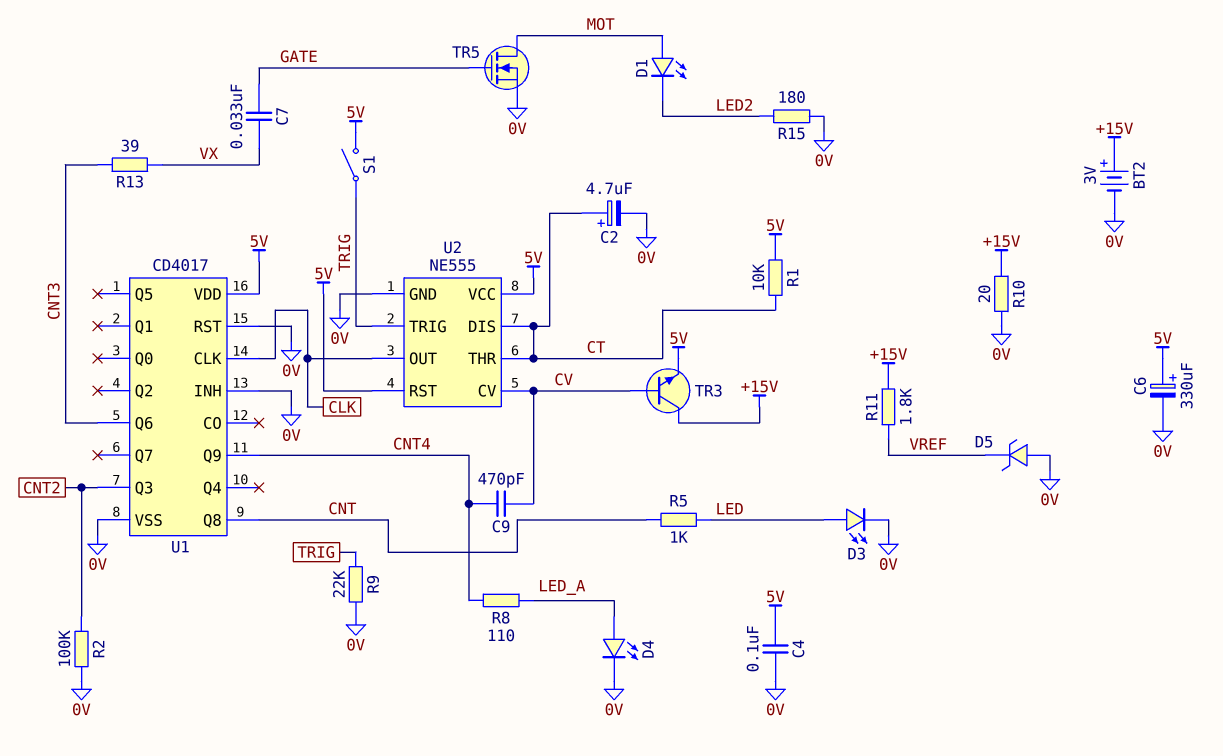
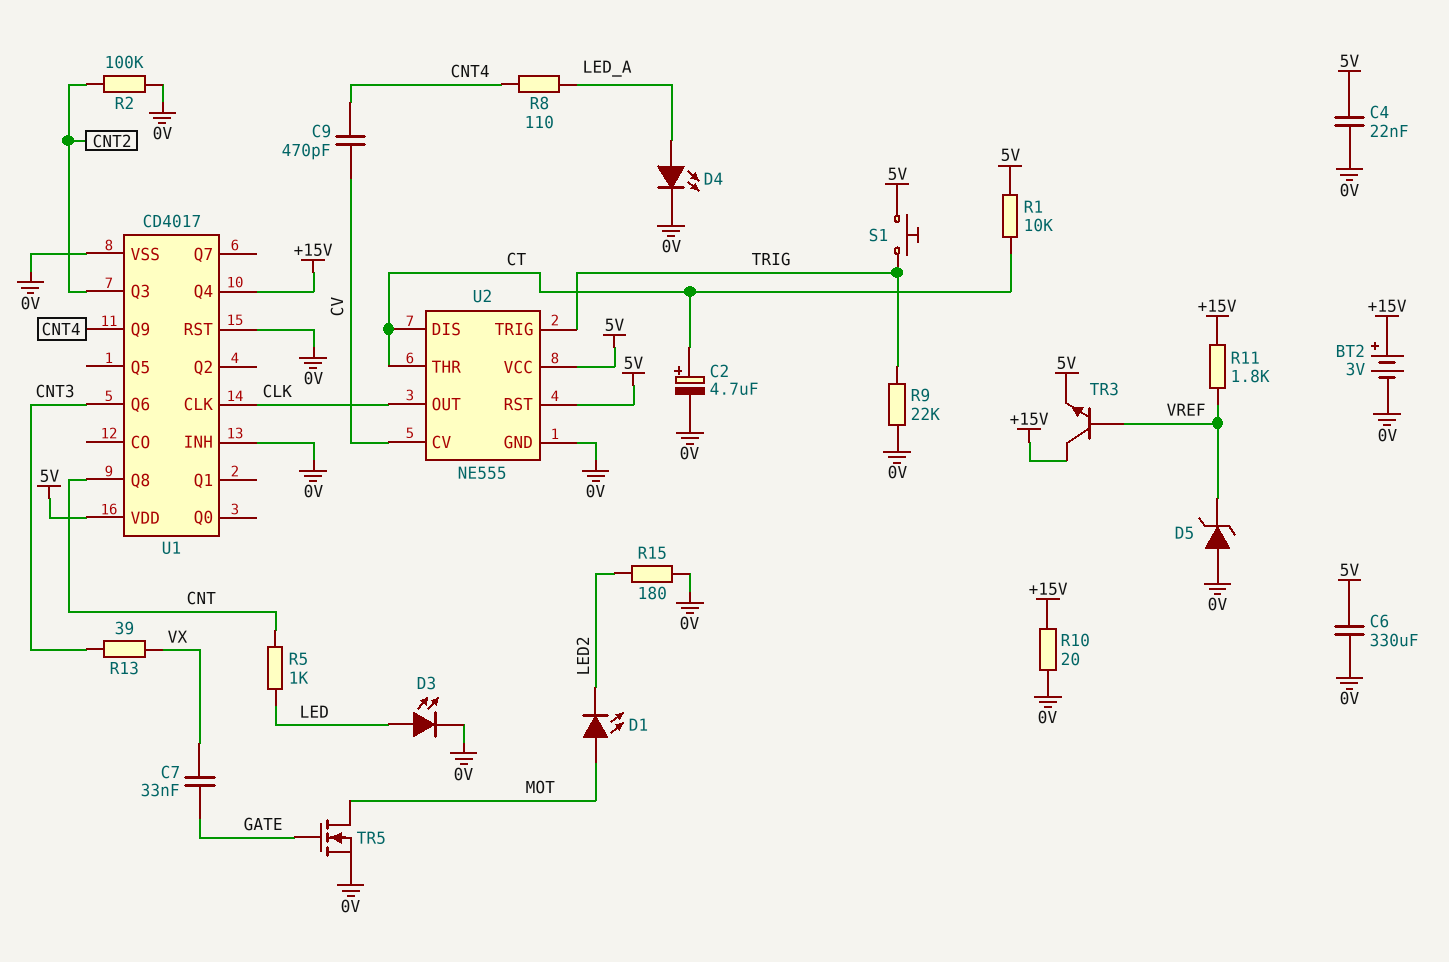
C4: 100nF (0V, 5V) -> 22nF (0V, 5V)
C6: 330uF (plus 5V, minus 0V) -> 330uF (0V, 5V)
S1: switch (5V, TRIG) -> button (5V, TRIG)
TR3: NPN (B CV, C +15V, E 5V) -> NPN (B VREF, C +15V, E 5V)
U1 pin Q4: none -> +15V

